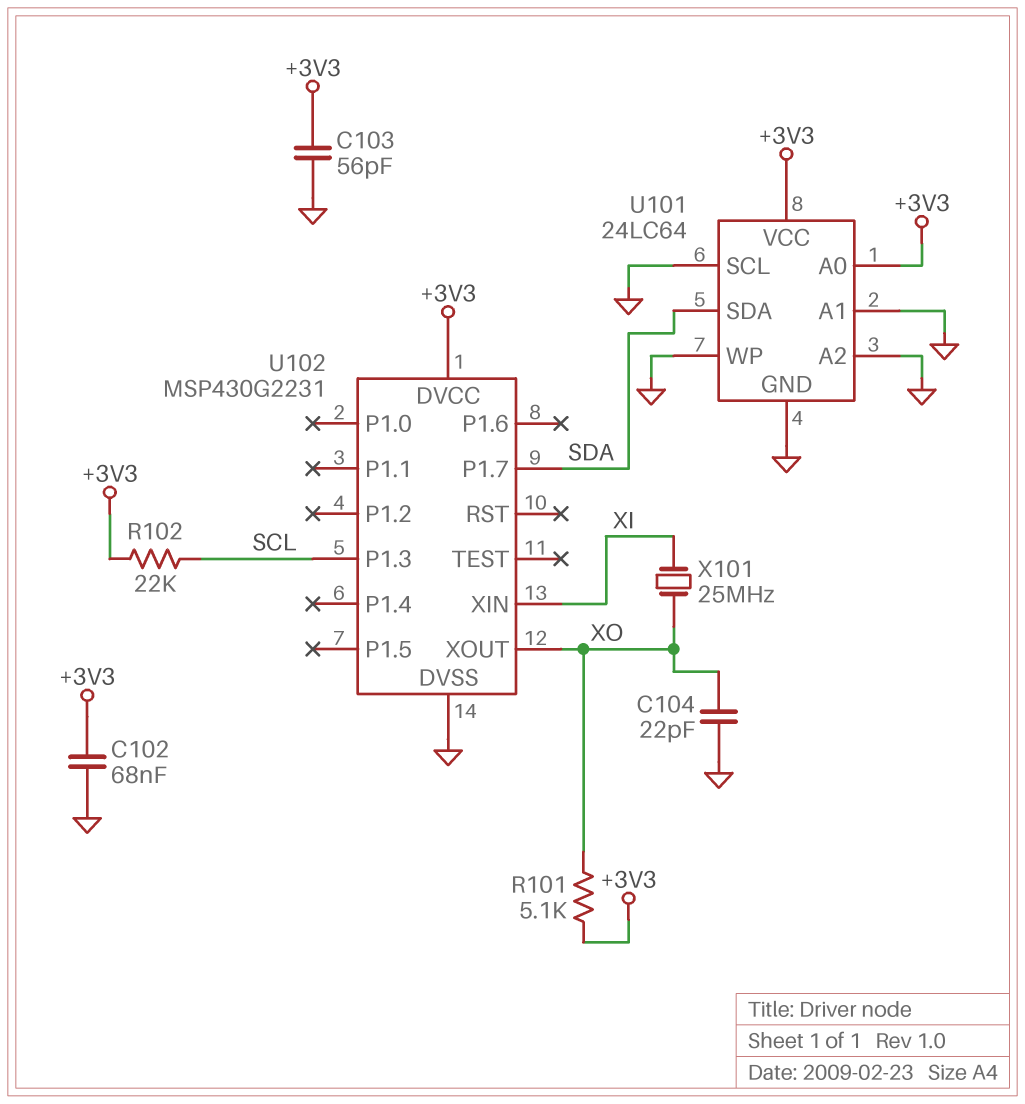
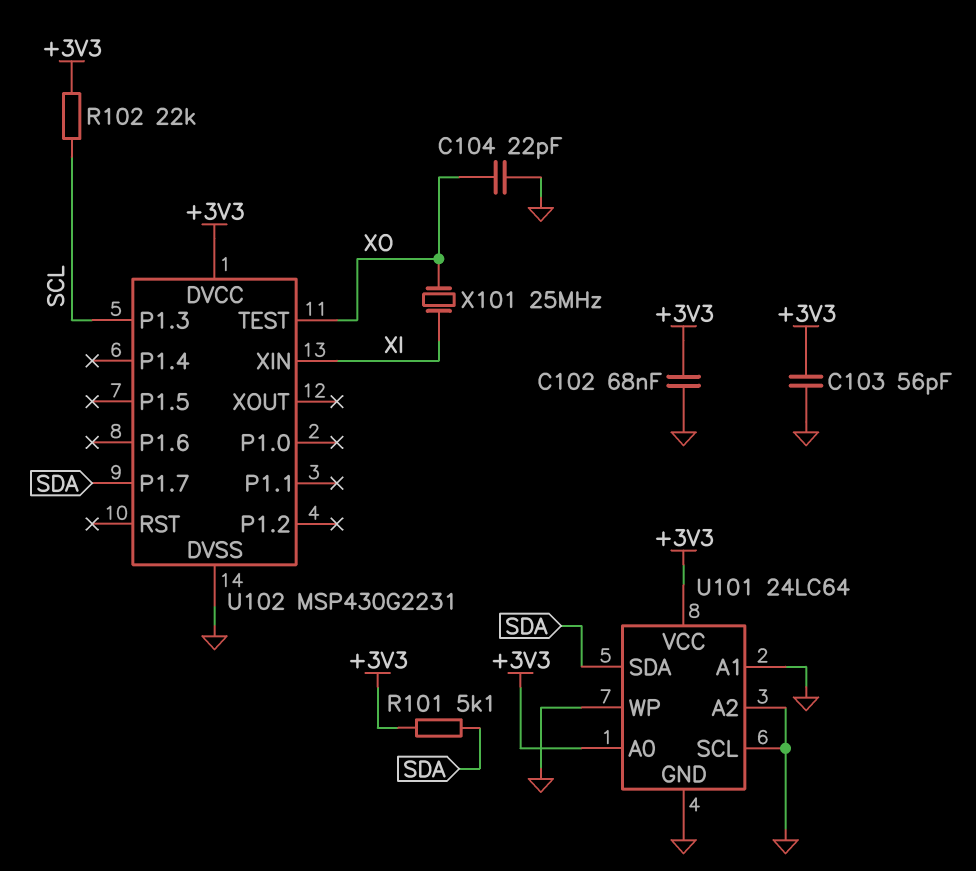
R101: 5.1k (+3V3, XO) -> 5.1k (+3V3, SDA)
U102 pin TEST: none -> XO
U102 pin XOUT: XO -> none

